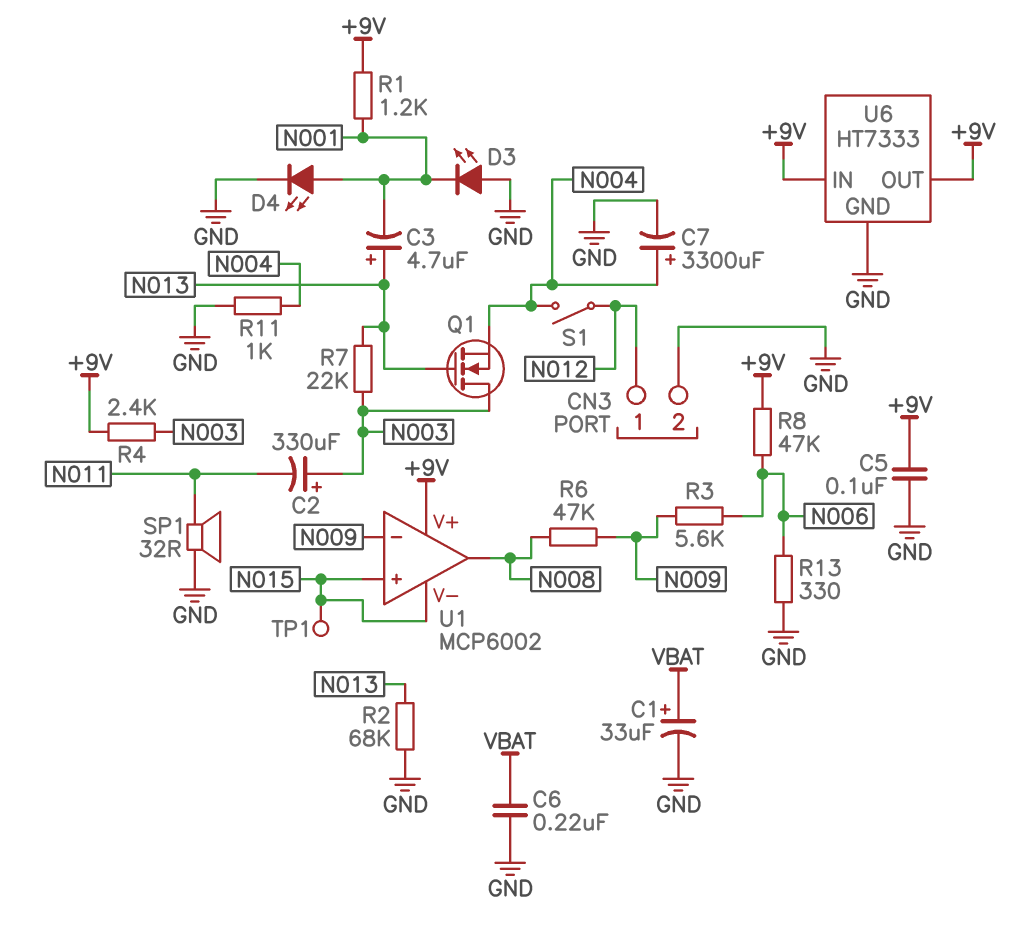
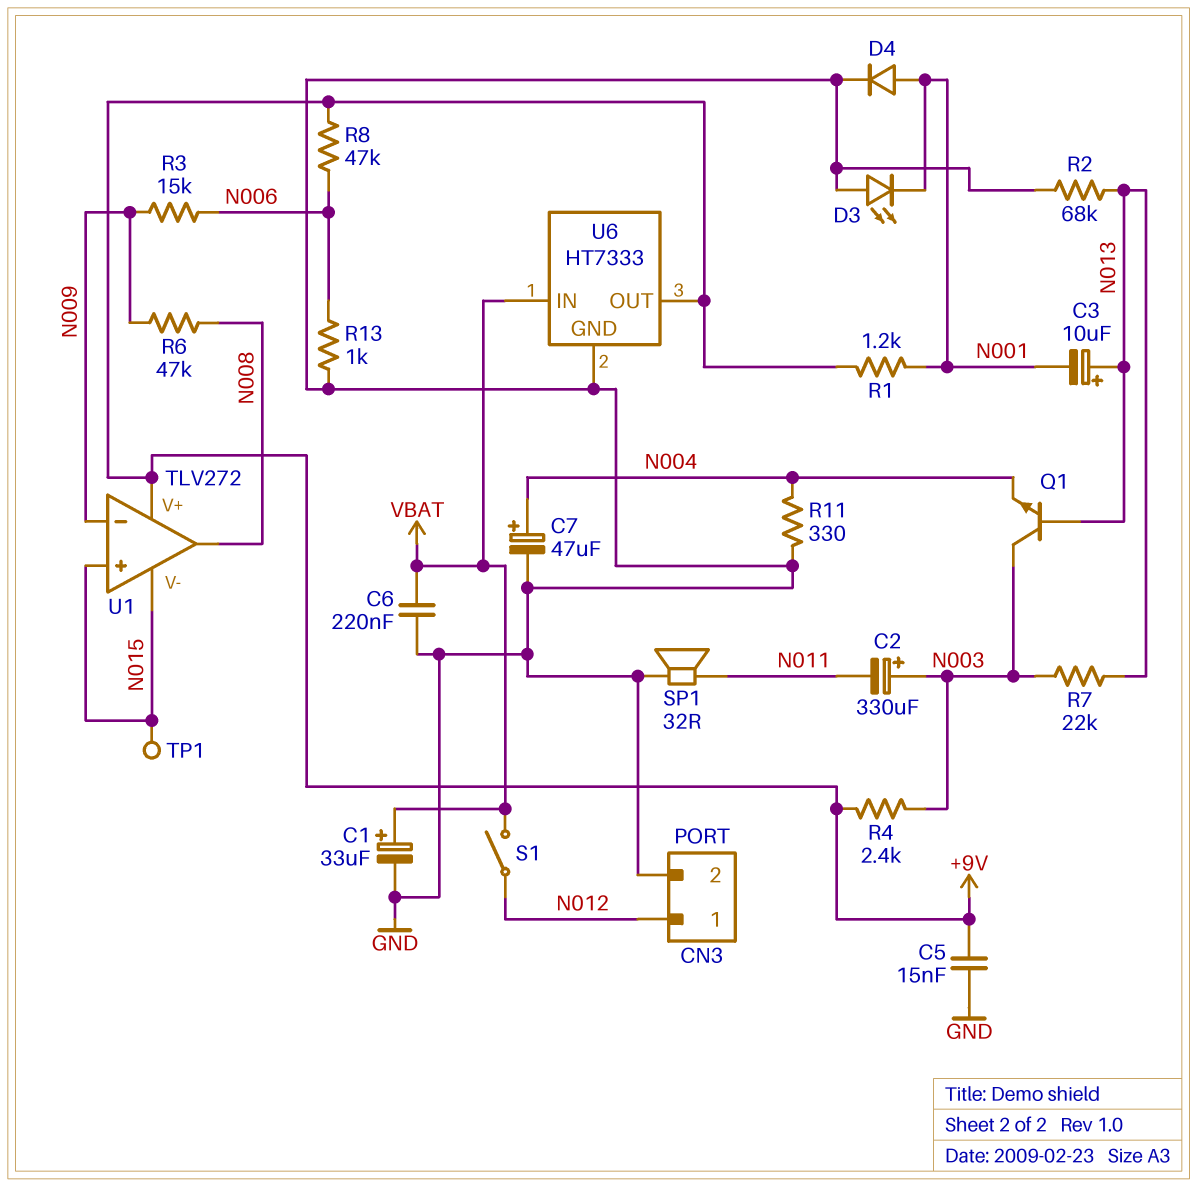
C3: 4.7uF (plus N013, minus N001) -> 10uF (plus N013, minus N001)
C5: 100nF (+9V, GND) -> 15nF (+9V, GND)
C7: 3300uF (plus N004, minus GND) -> 47uF (plus N004, minus GND)
D4: LED (A N001, K GND) -> diode (A N001, K GND)
Q1: NMOS (G N013, D N003, S N004) -> NPN (B N013, C N003, E N004)
R3: 5.6k (N006, N009) -> 15k (N006, N009)
R11: 1k (GND, N004) -> 330 (GND, N004)
R13: 330 (GND, N006) -> 1k (GND, N006)
S1: switch (N004, N012) -> switch (N012, VBAT)
U1: MCP6002 -> TLV272
U6 pin IN: +9V -> VBAT

